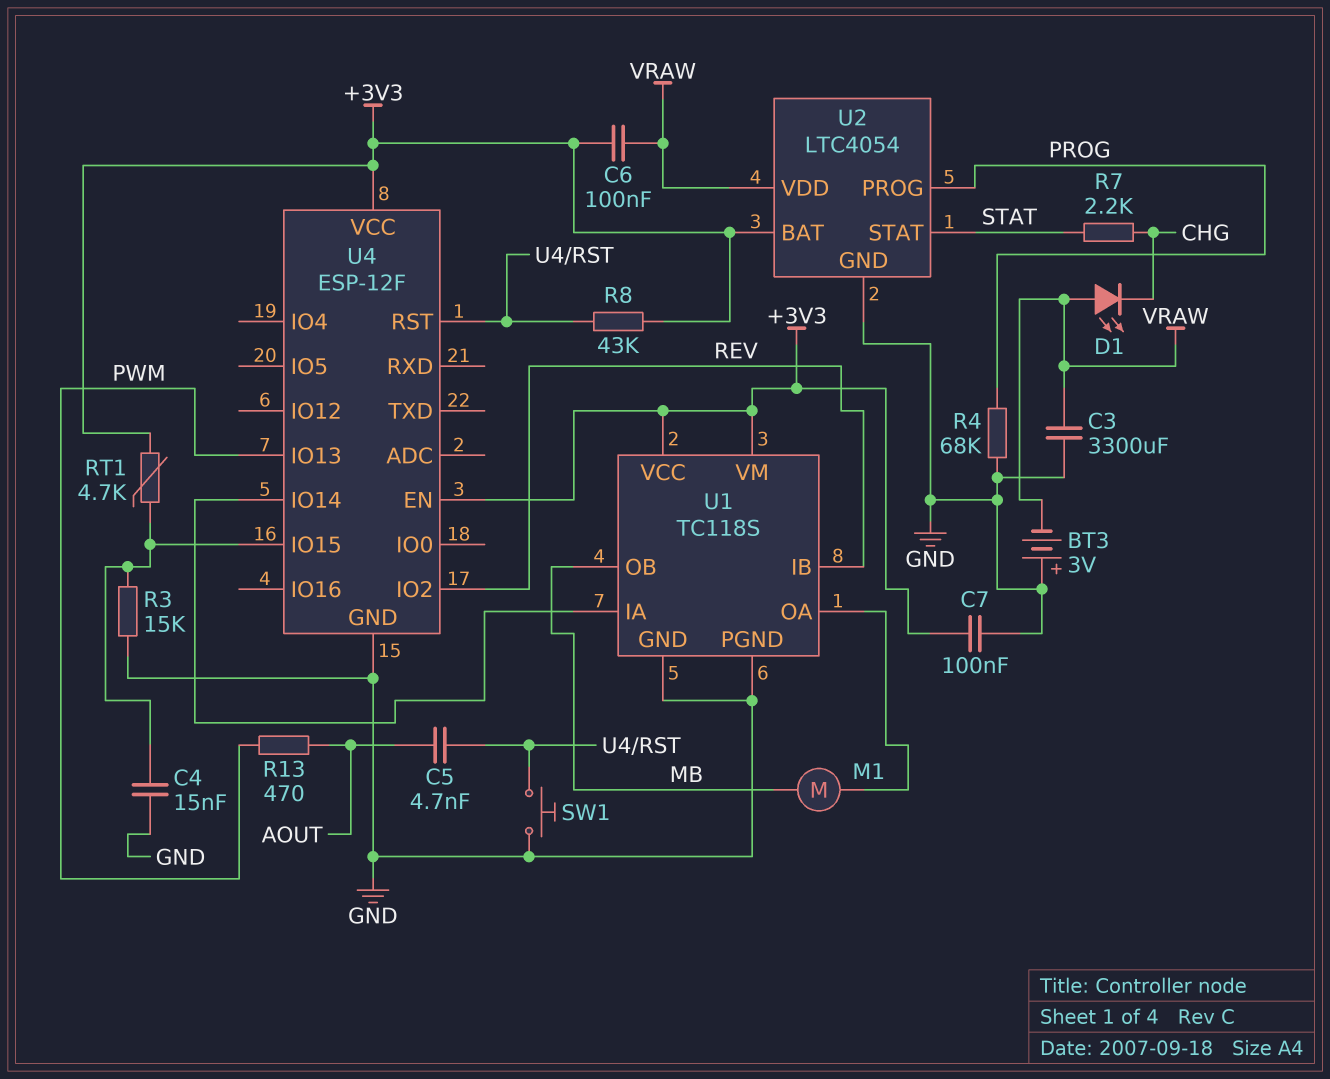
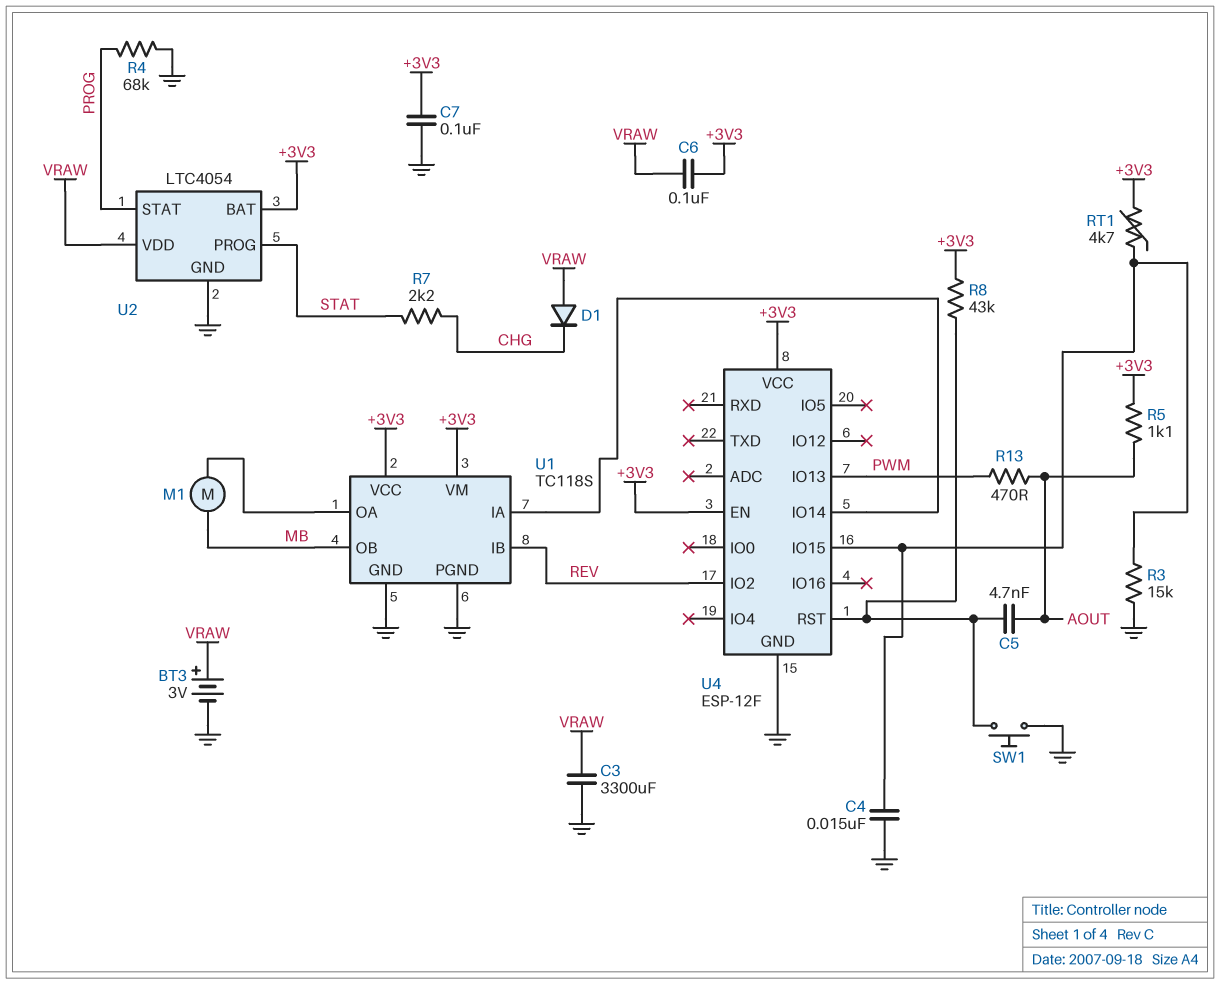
BT3: 3V (plus GND, minus VRAW) -> 3V (plus VRAW, minus GND)
D1: LED (A VRAW, K CHG) -> diode (A VRAW, K CHG)
R5: none -> 1.1k (+3V3, AOUT)
U2 pin PROG: PROG -> STAT
U2 pin STAT: STAT -> PROG

